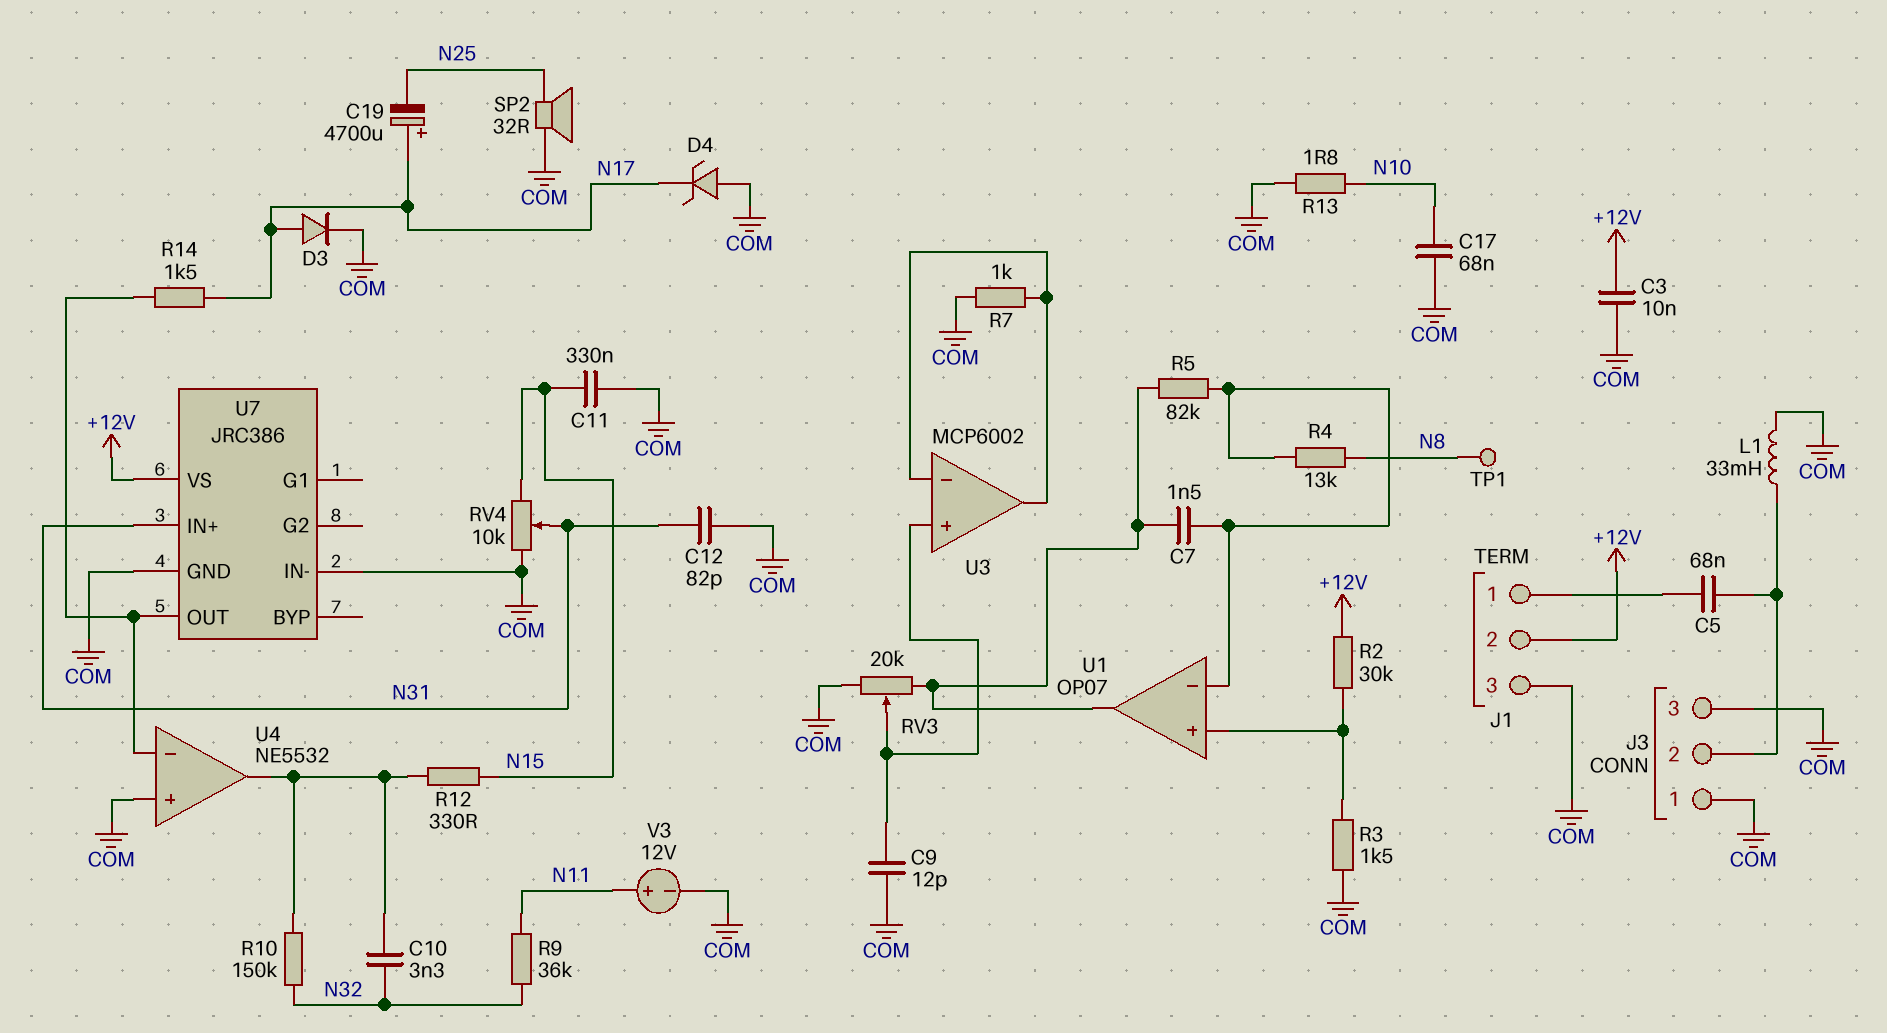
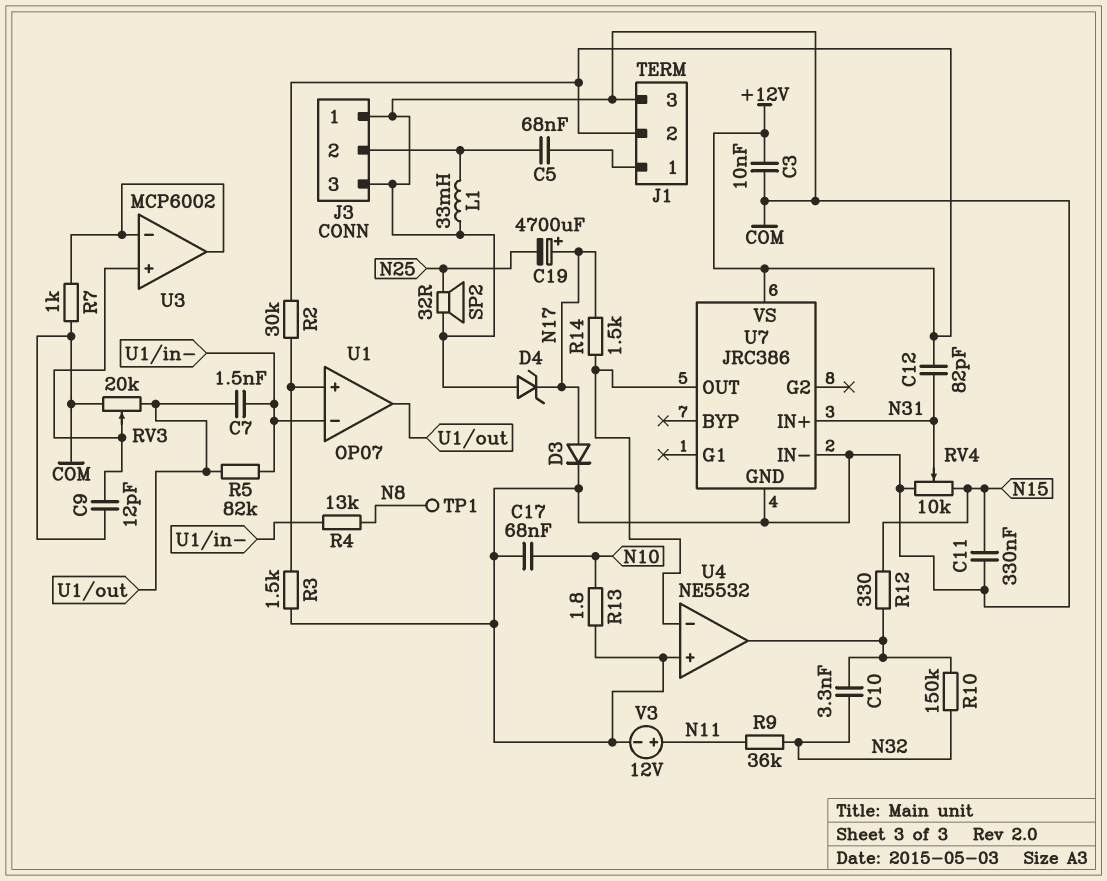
C12: 82pF (COM, N31) -> 82pF (+12V, N31)

